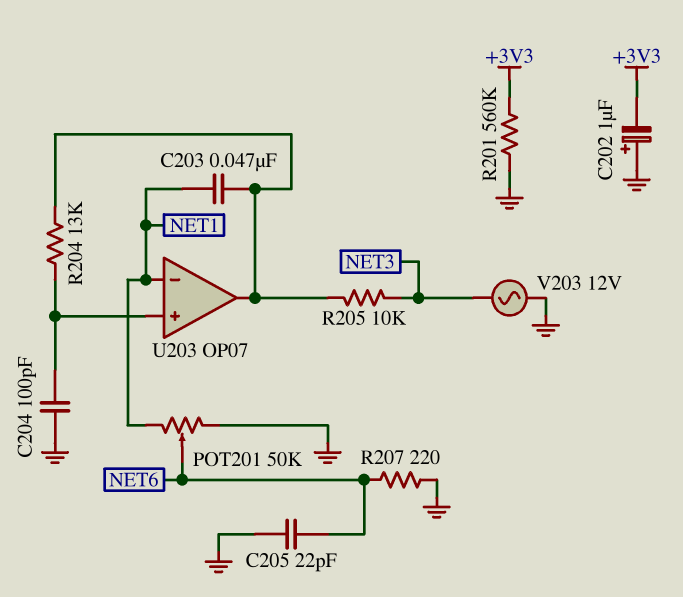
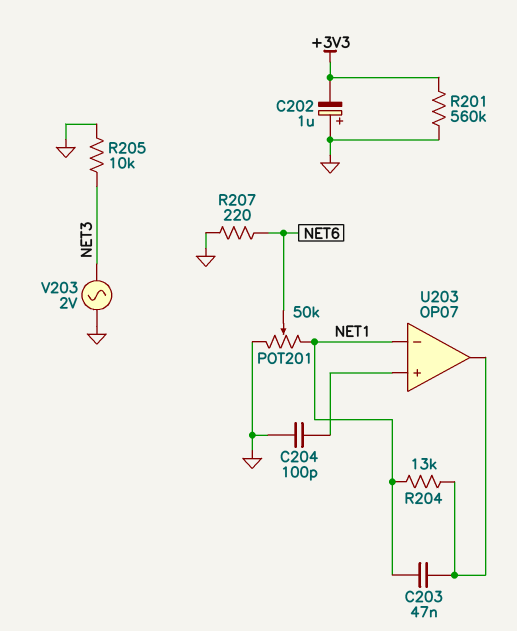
C205: 22pF (GND, NET6) -> none
R204: 13k (U203/in+, U203/out) -> 13k (NET1, U203/out)
R205: 10k (NET3, U203/out) -> 10k (GND, NET3)
V203: AC 12V (GND, NET3) -> AC 2V (GND, NET3)

